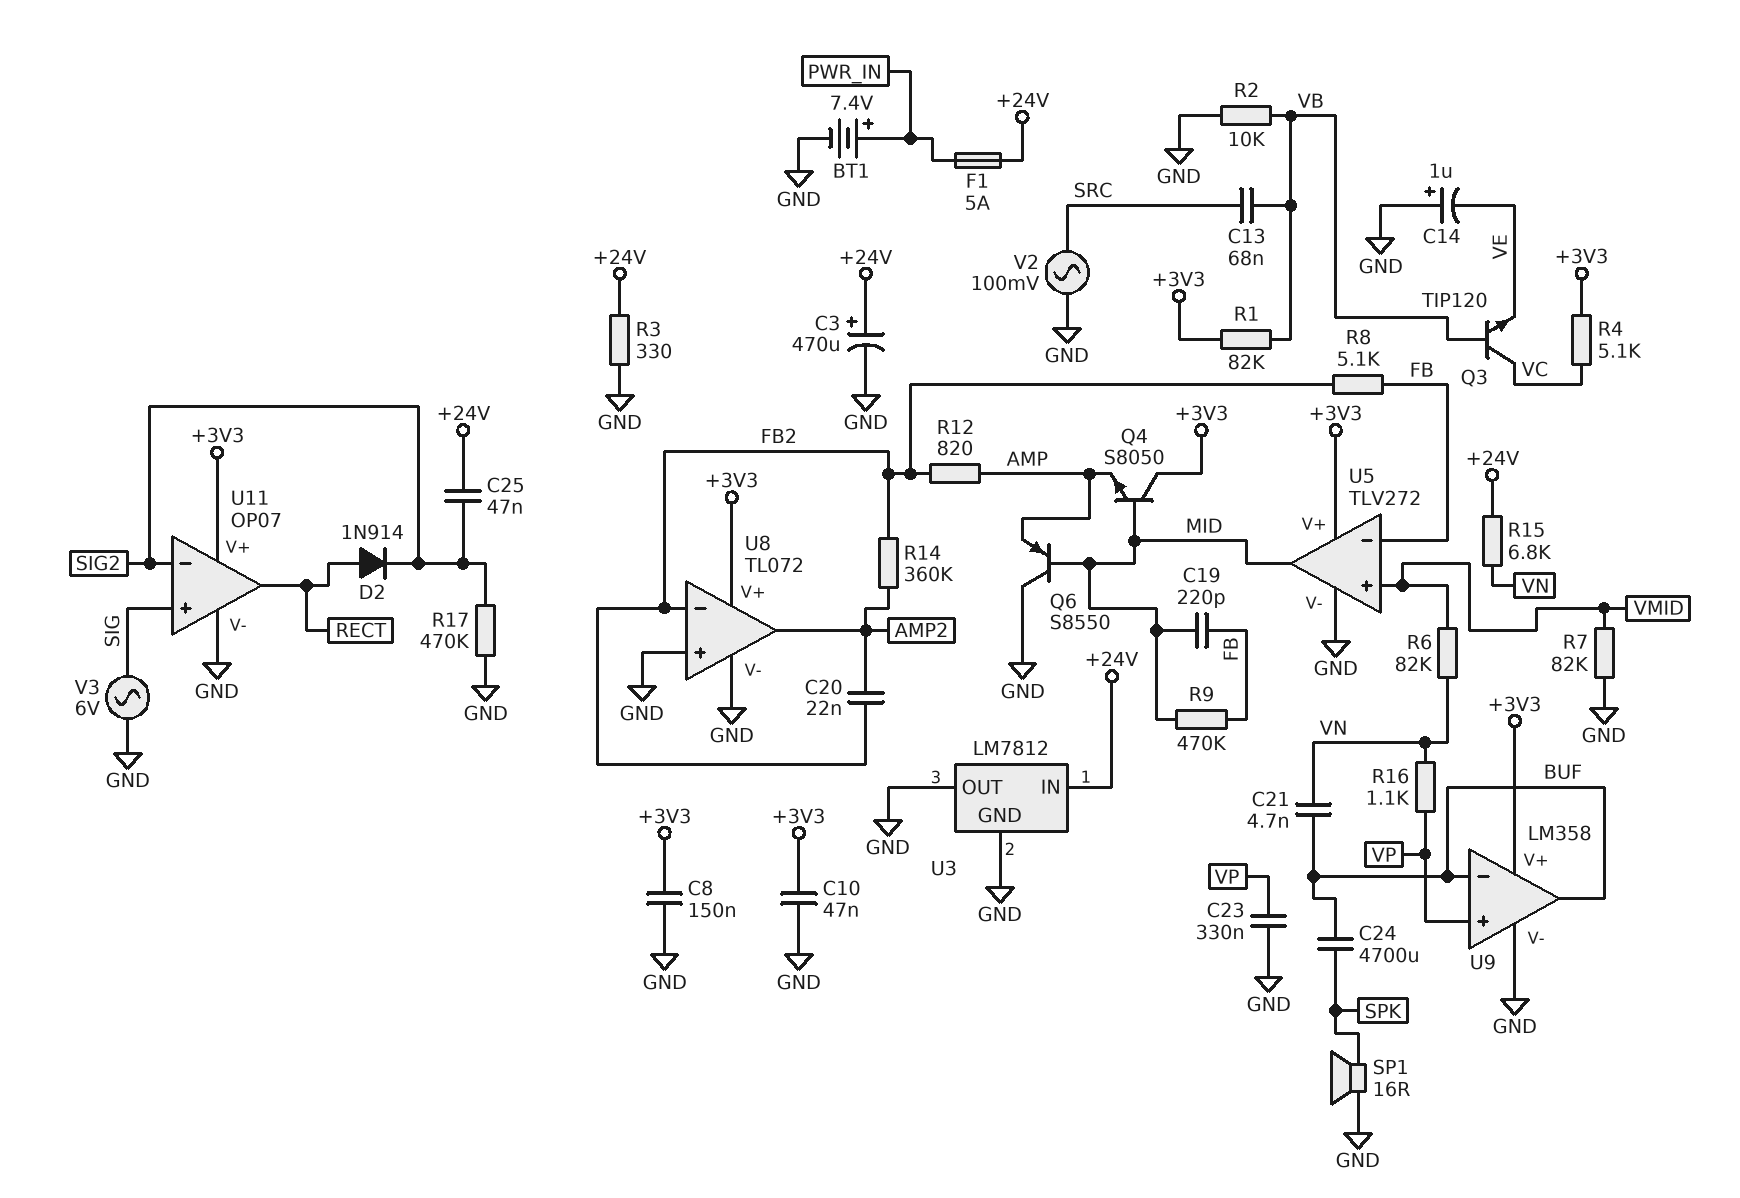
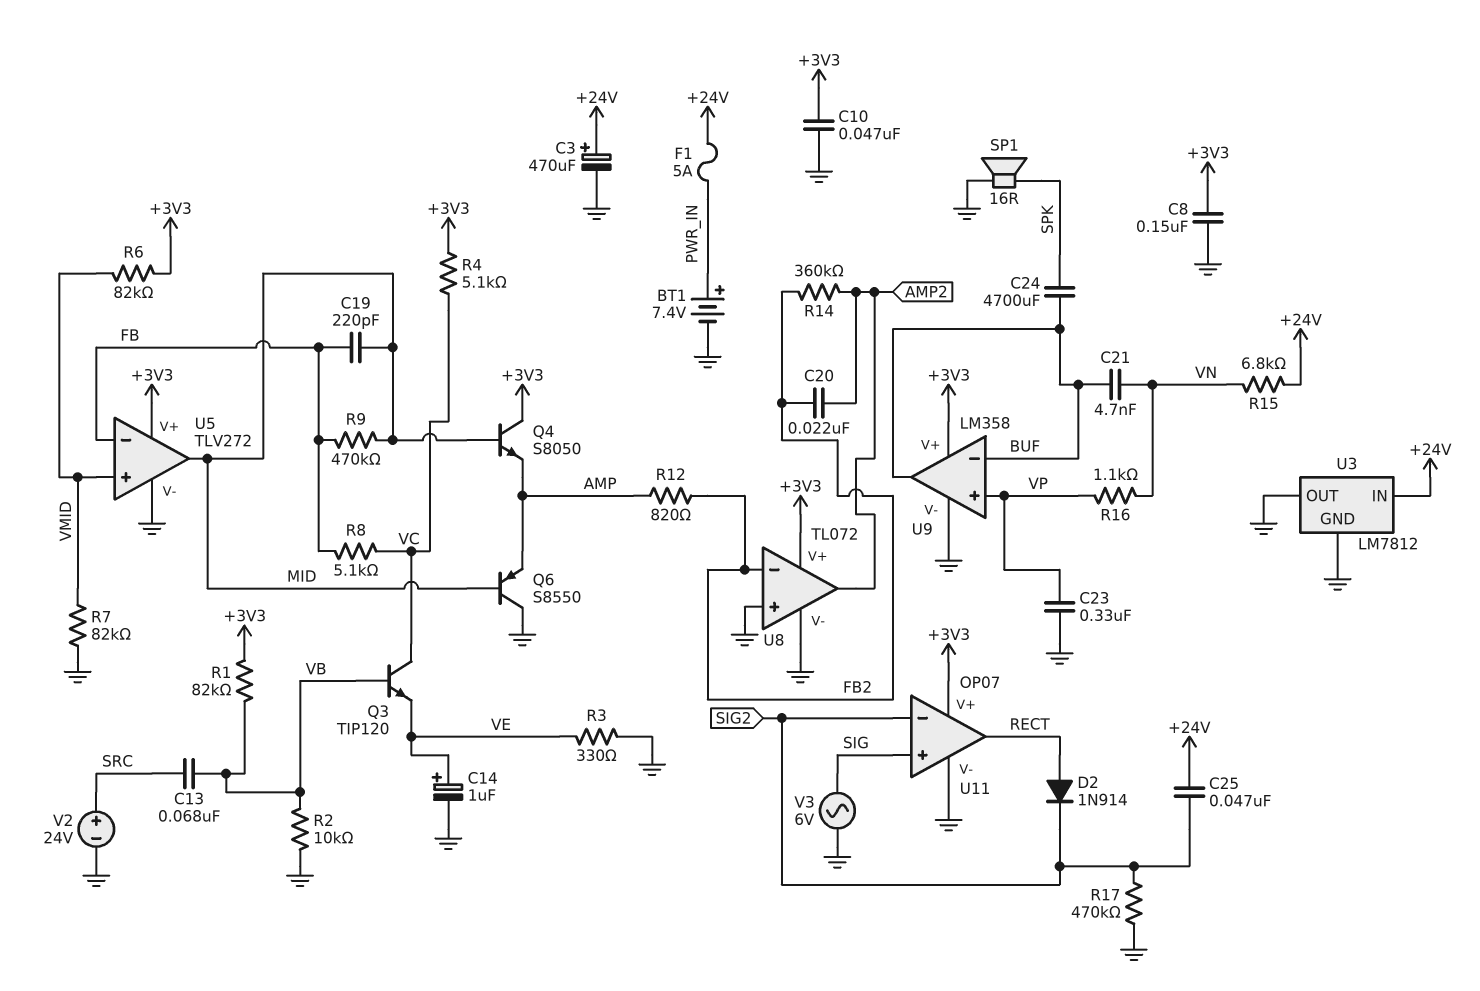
C14: 1uF (plus GND, minus VE) -> 1uF (plus VE, minus GND)
R3: 330 (+24V, GND) -> 330 (GND, VE)
R6: 82k (VMID, VN) -> 82k (+3V3, VMID)
R8: 5.1k (FB, FB2) -> 5.1k (FB, VC)
V2: AC 100mV (GND, SRC) -> 24V (plus SRC, minus GND)

